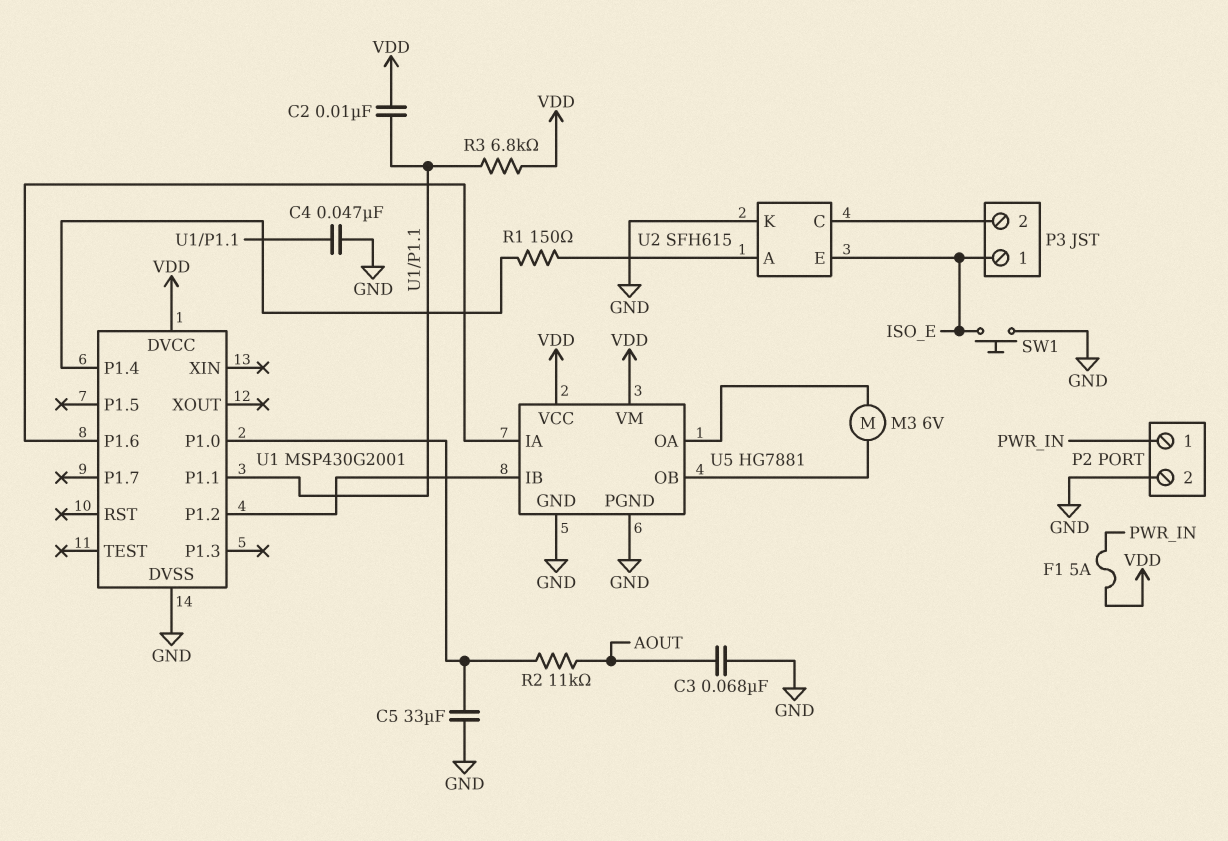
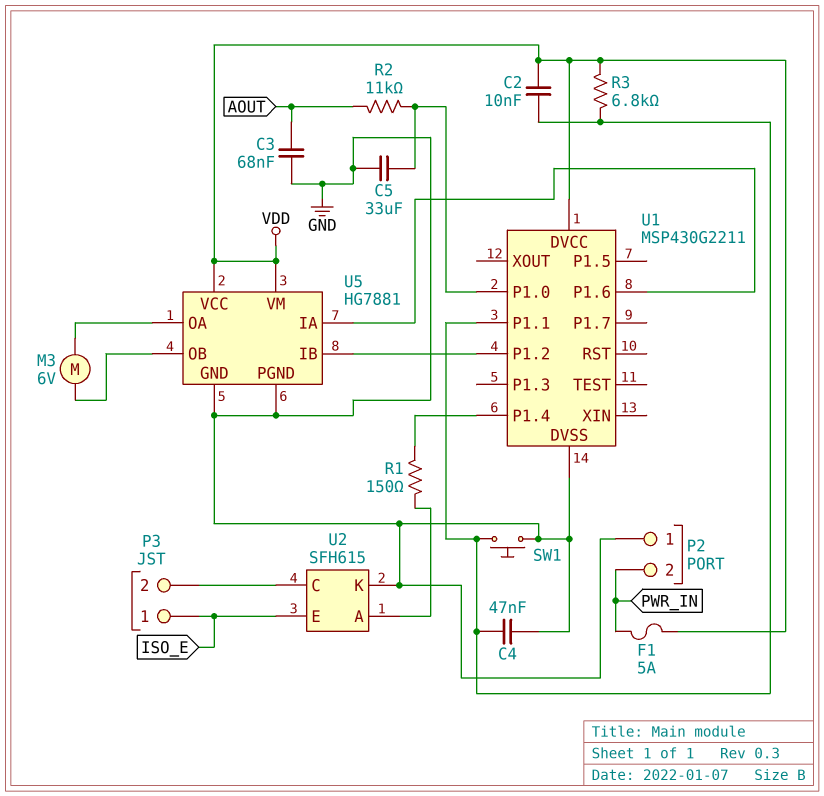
P2 pin 1: PWR_IN -> GND
P2 pin 2: GND -> PWR_IN
SW1: button (GND, ISO_E) -> button (GND, U1/P1.1)
U1: MSP430G2001 -> MSP430G2211

